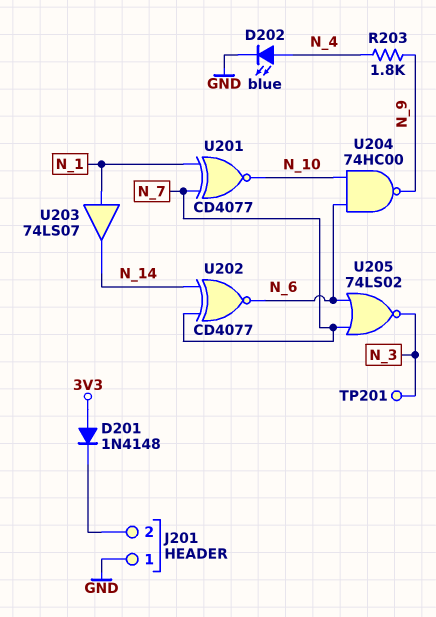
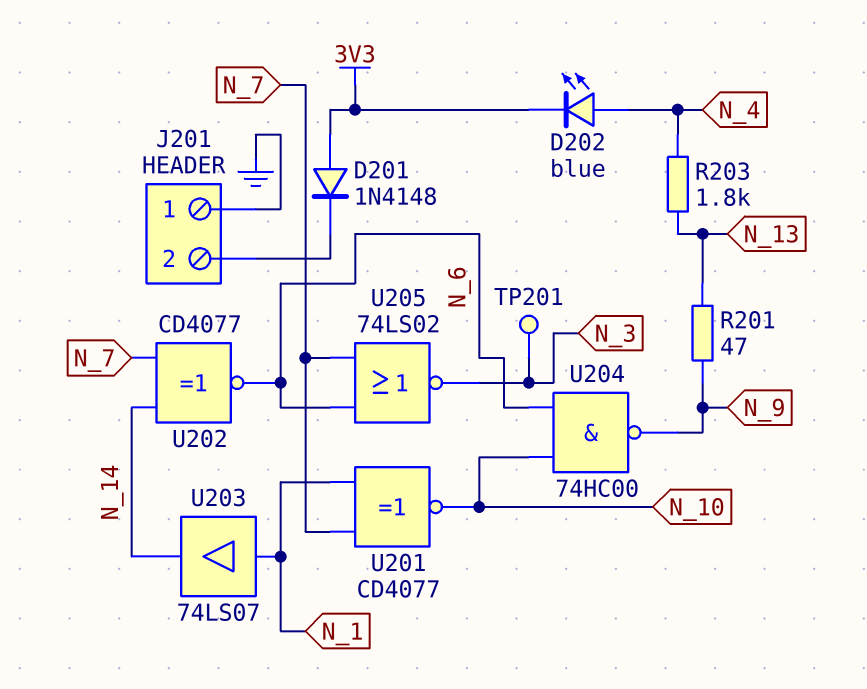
D202: LED blue (A N_4, K GND) -> LED blue (A N_4, K 3V3)
R201: none -> 47 (N_9, N_13)
R203: 1.8k (N_4, N_9) -> 1.8k (N_4, N_13)

